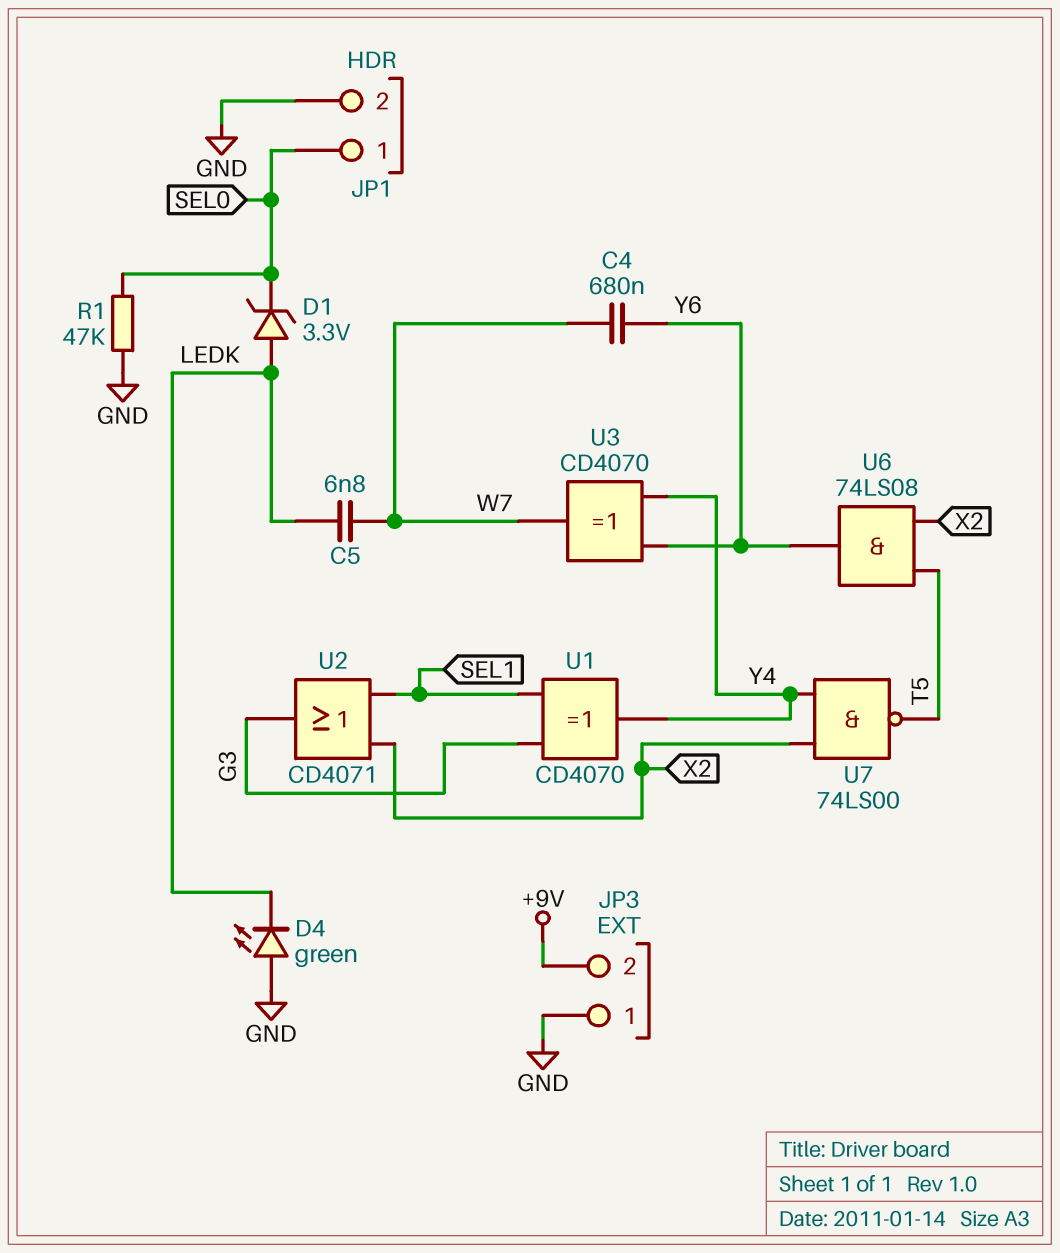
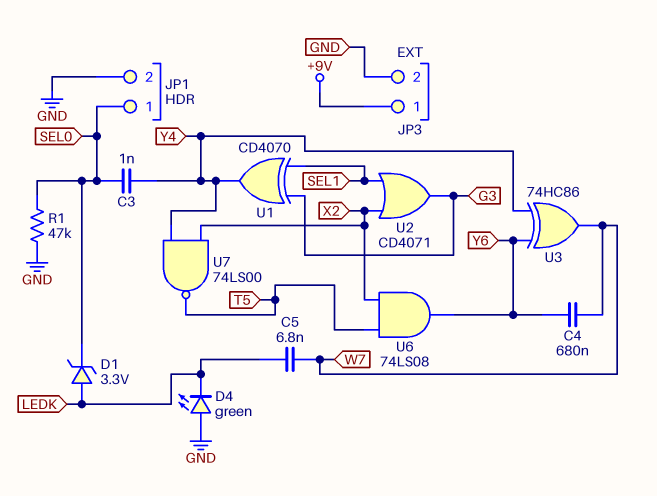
C3: none -> 1nF (SEL0, Y4)
JP3 pin 1: GND -> +9V
JP3 pin 2: +9V -> GND
U3: XOR CD4070 (in Y4, in Y6, out W7) -> XOR 74HC86 (in Y4, in Y6, out W7)

